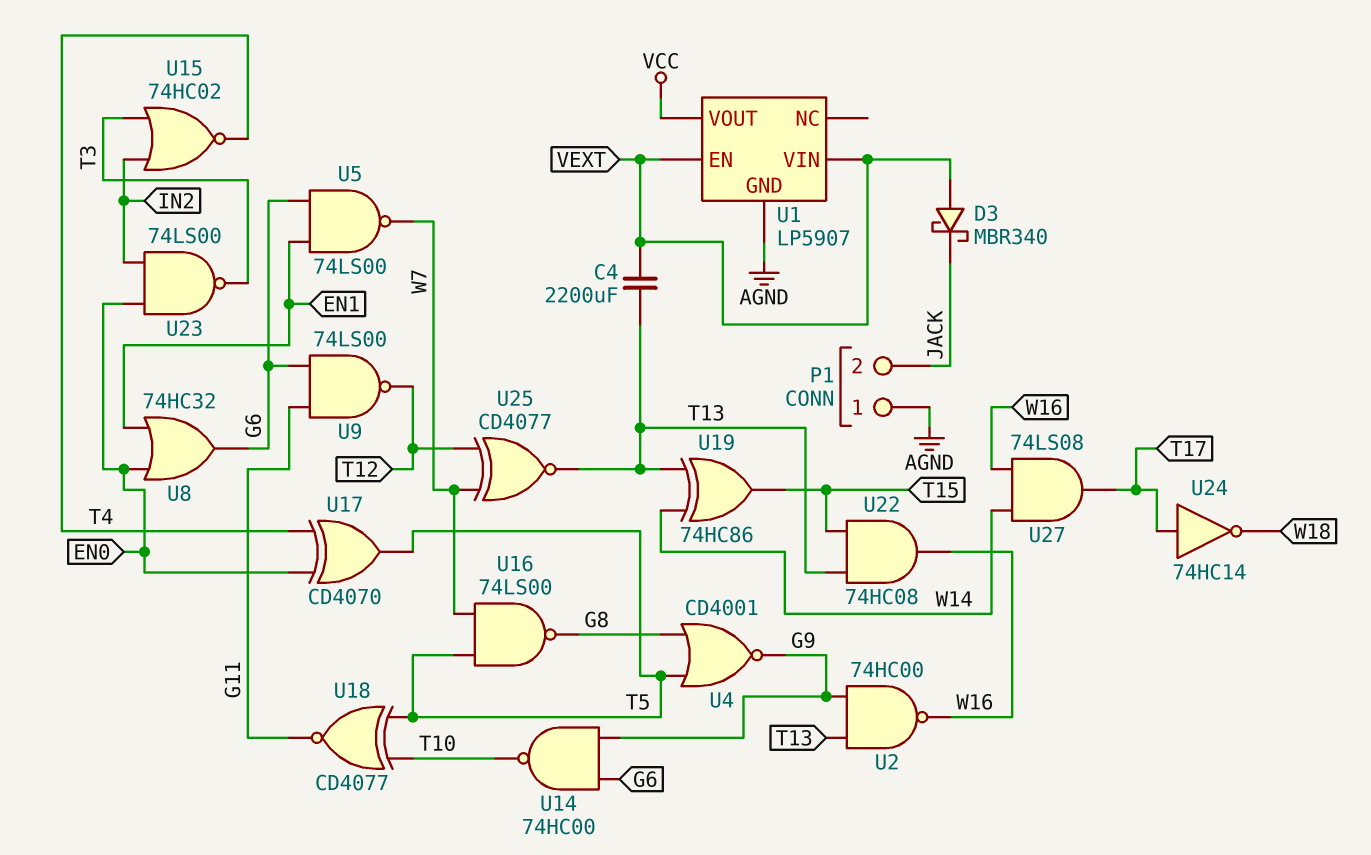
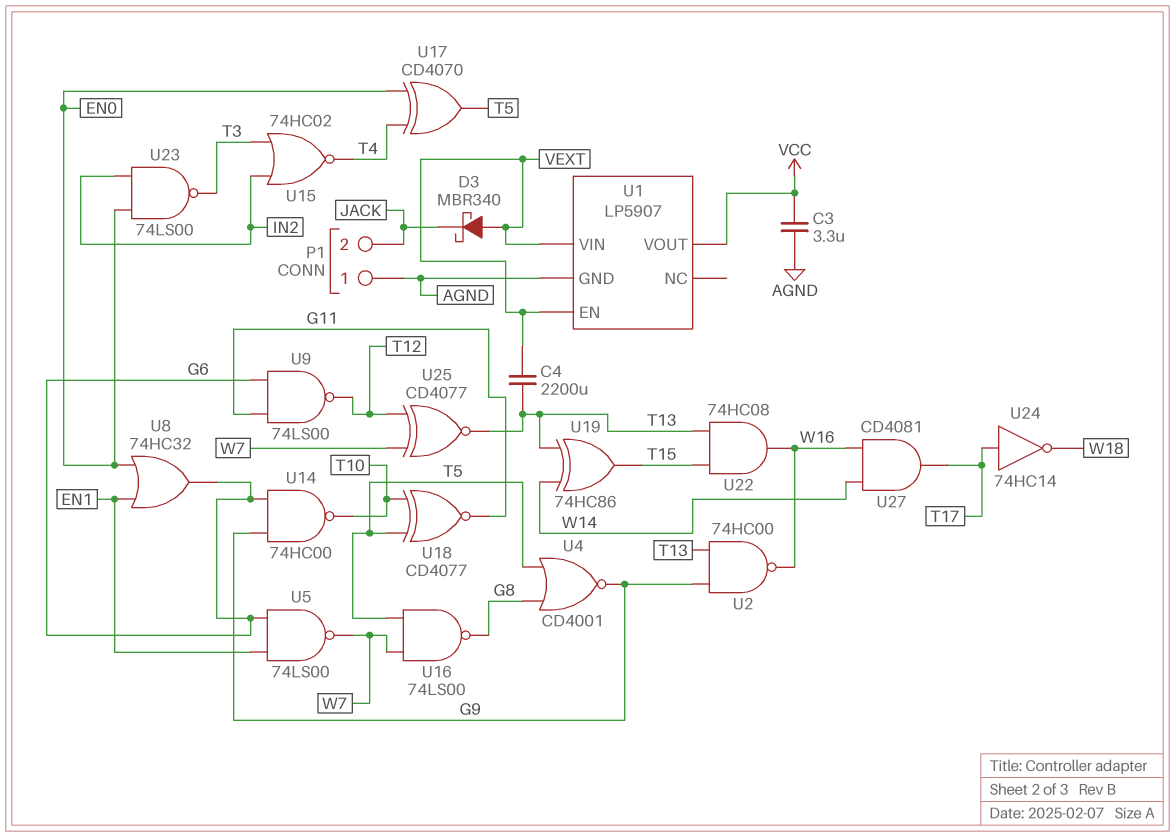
C3: none -> 3.3uF (AGND, VCC)
U27: AND 74LS08 (in W14, in W16, out T17) -> AND CD4081 (in W14, in W16, out T17)

